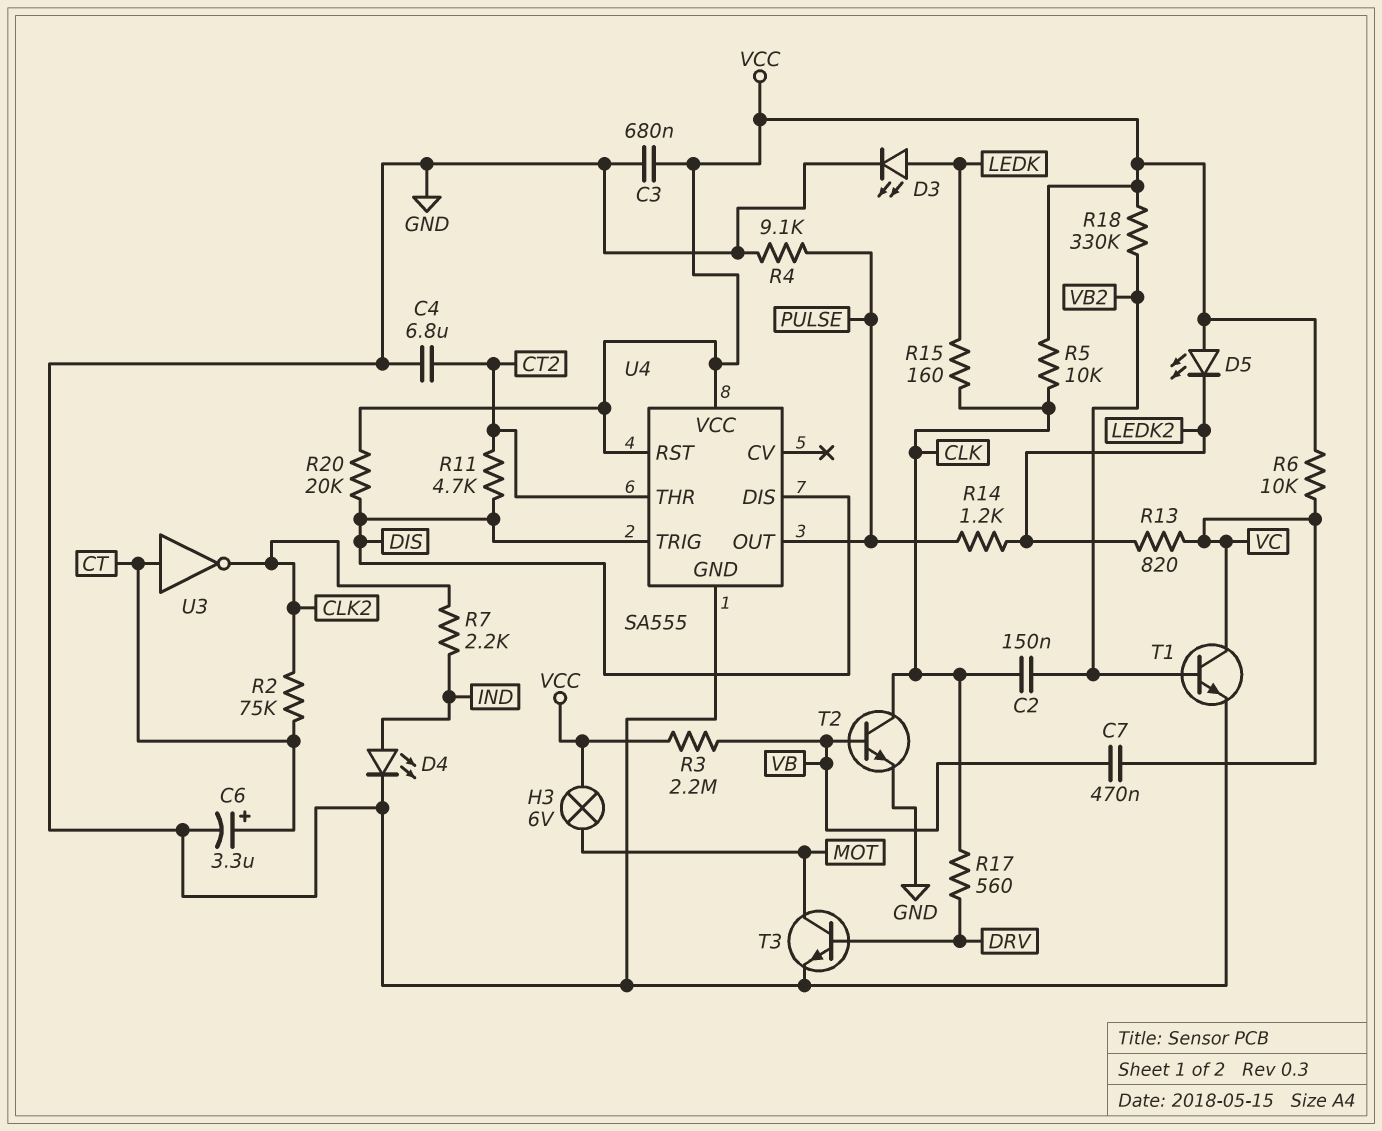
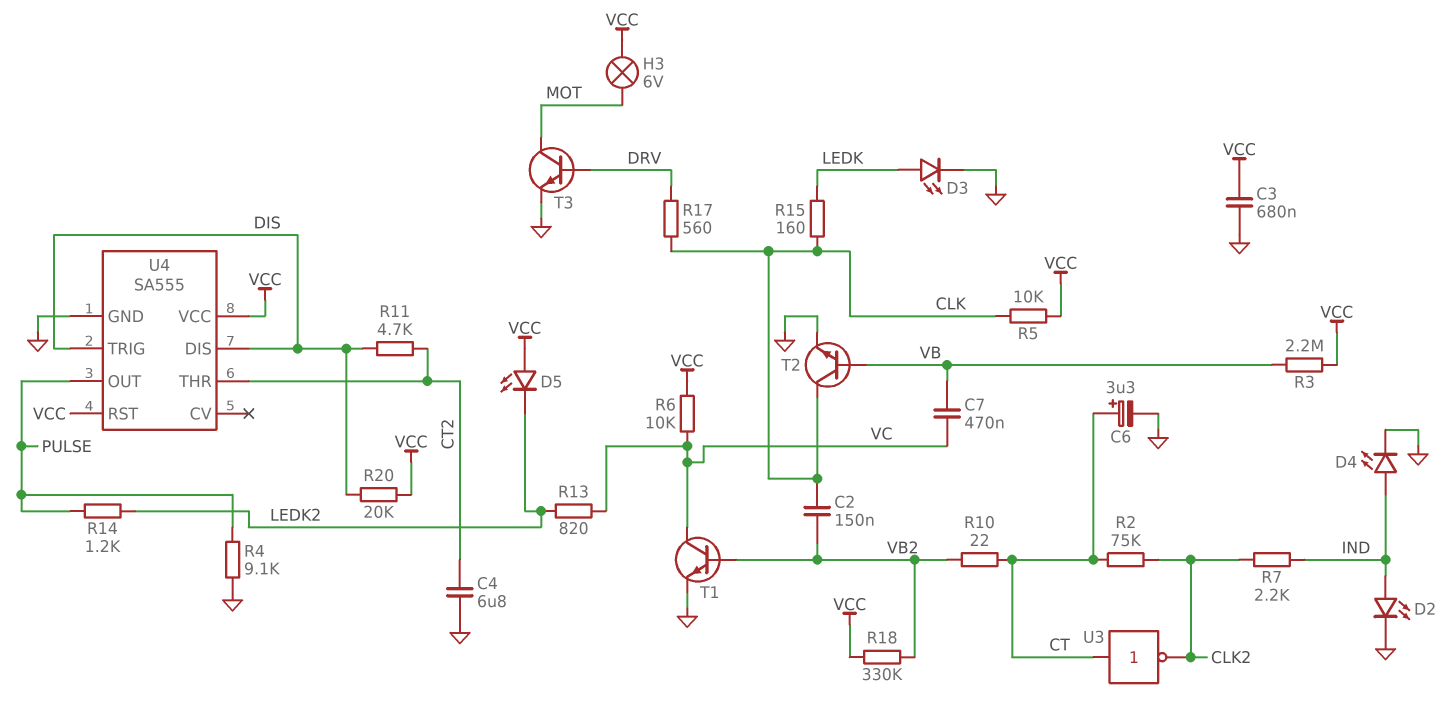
D2: none -> LED (A IND, K GND)
R10: none -> 22 (CT, VB2)

